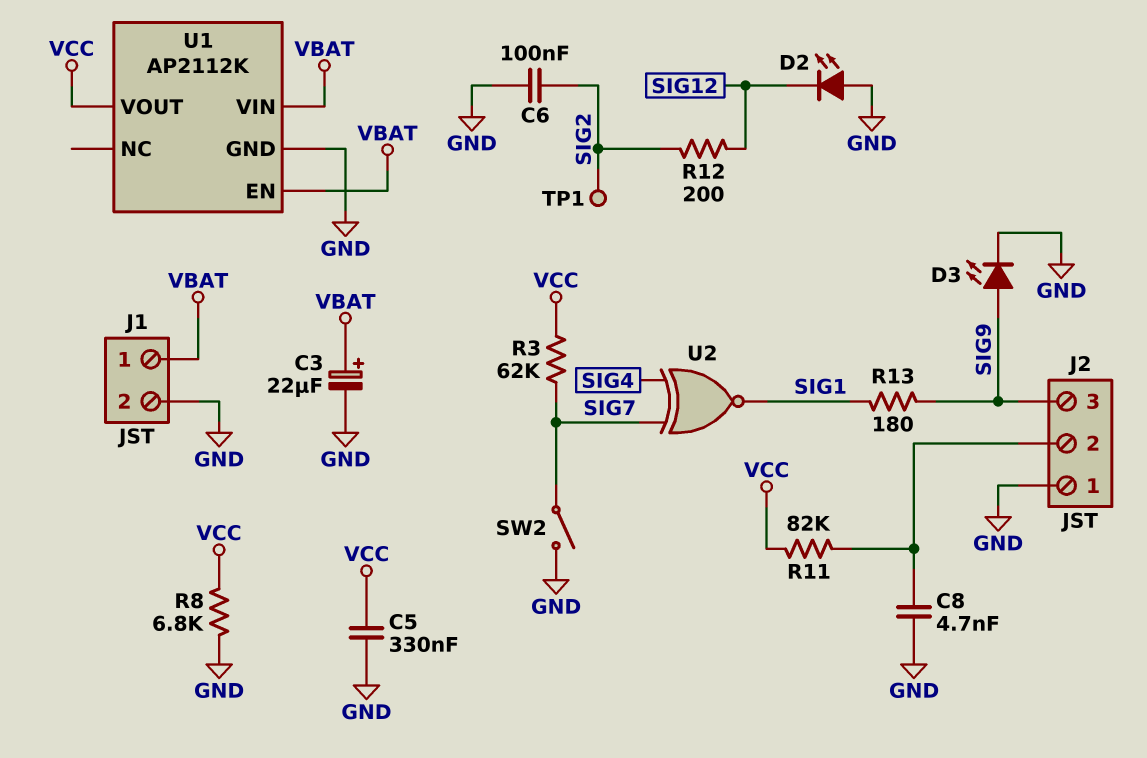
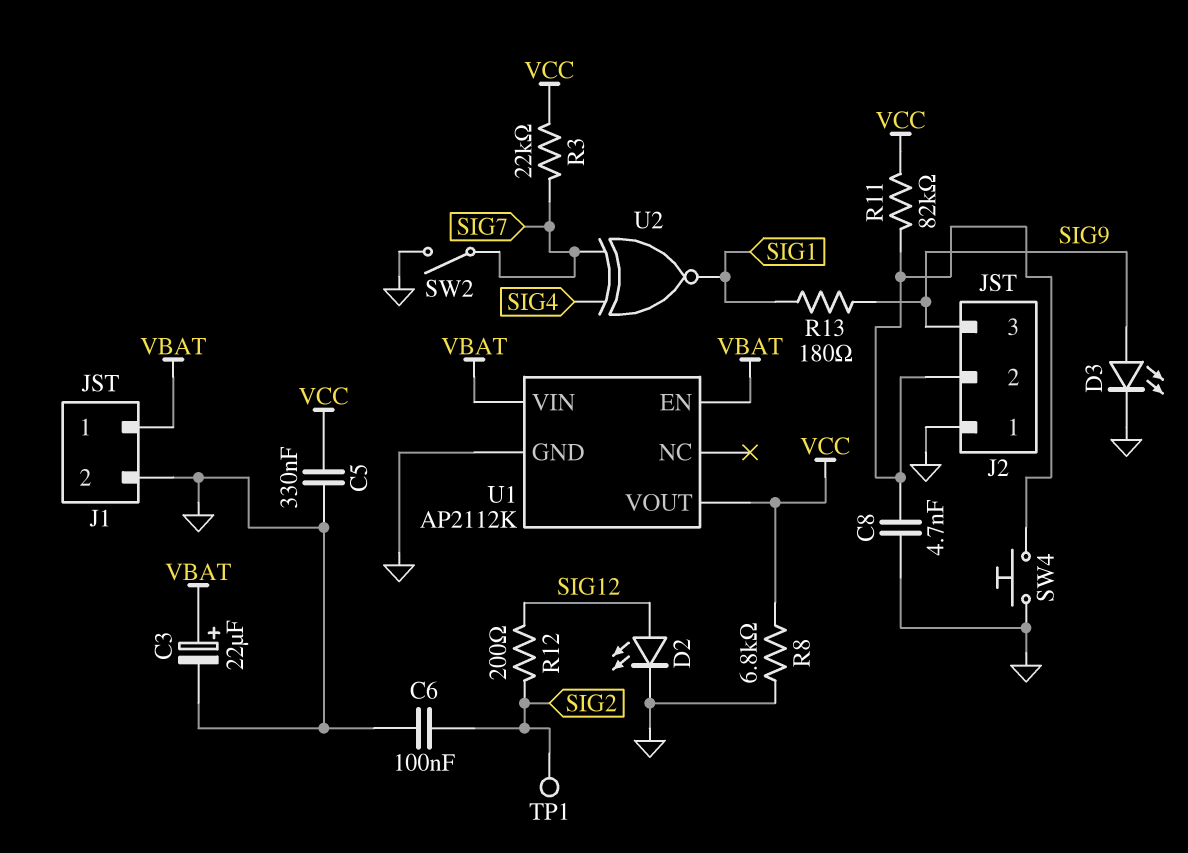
D2: LED (A GND, K SIG12) -> LED (A SIG12, K GND)
R3: 62k (SIG7, VCC) -> 22k (SIG7, VCC)
SW4: none -> button (GND, J2/2)

